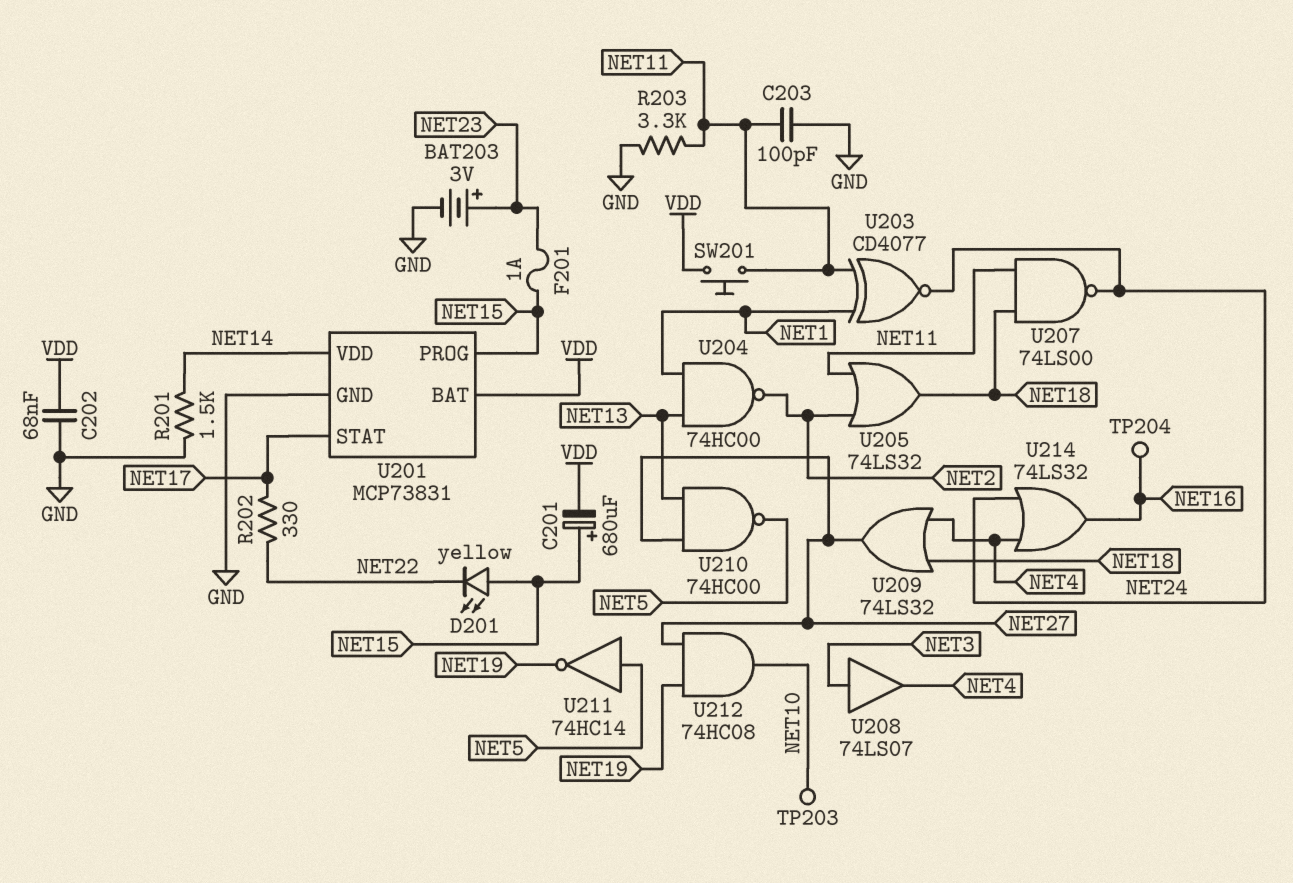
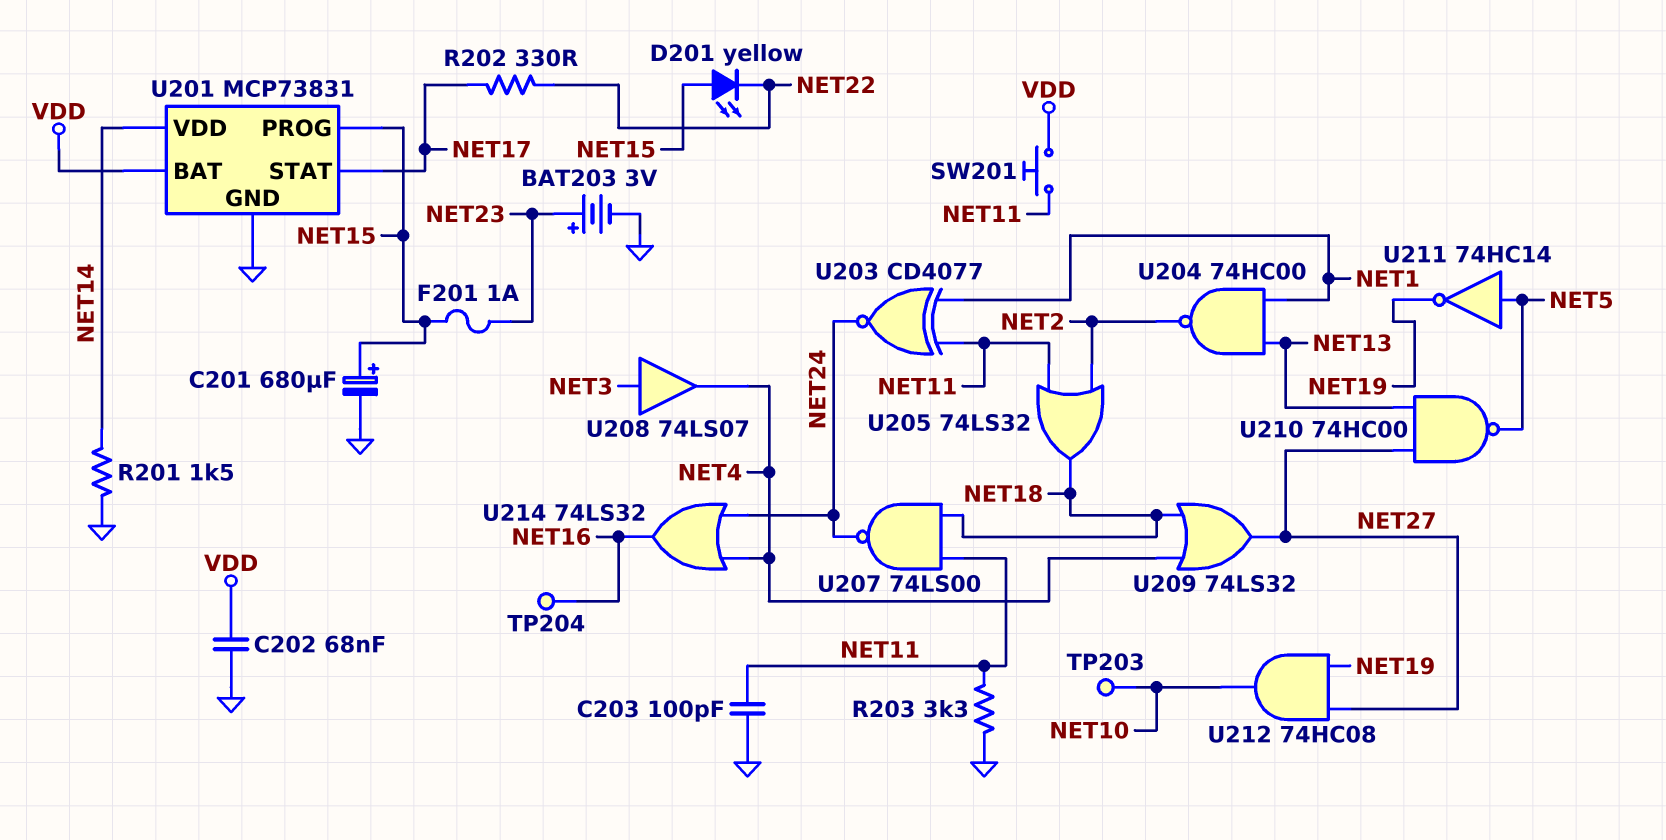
C201: 680uF (plus NET15, minus VDD) -> 680uF (plus NET15, minus GND)

